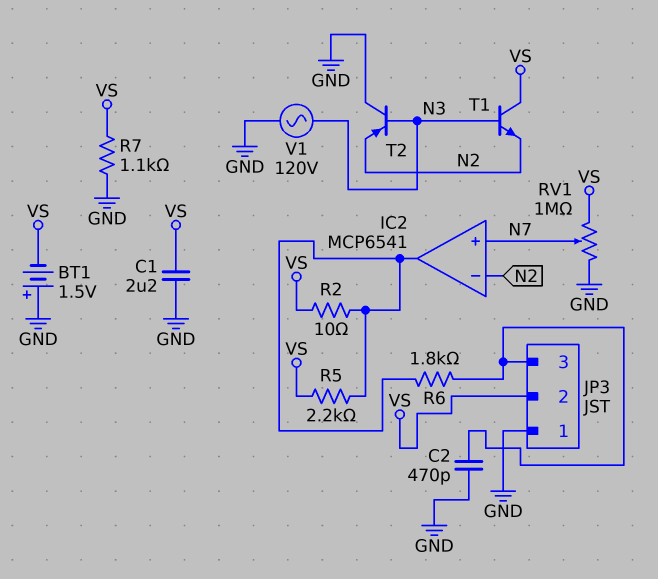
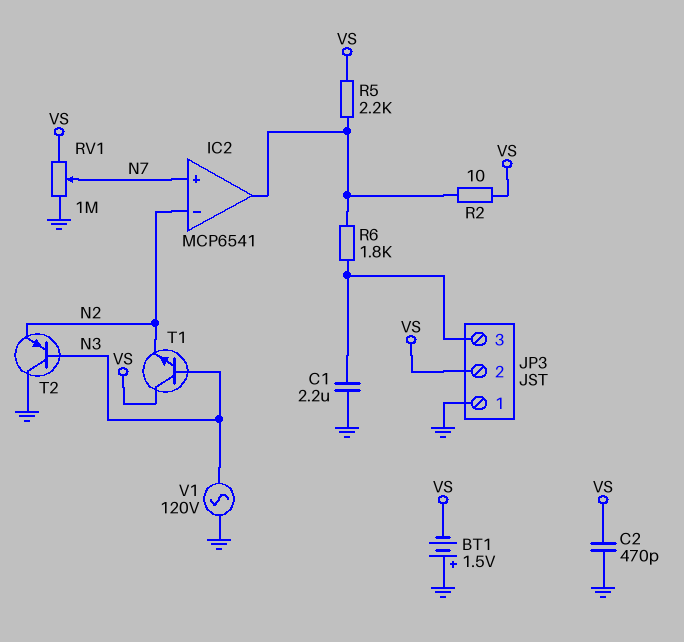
C1: 2.2uF (GND, VS) -> 2.2uF (GND, JP3/3)
C2: 470pF (GND, JP3/3) -> 470pF (GND, VS)
R7: 1.1k (GND, VS) -> none

